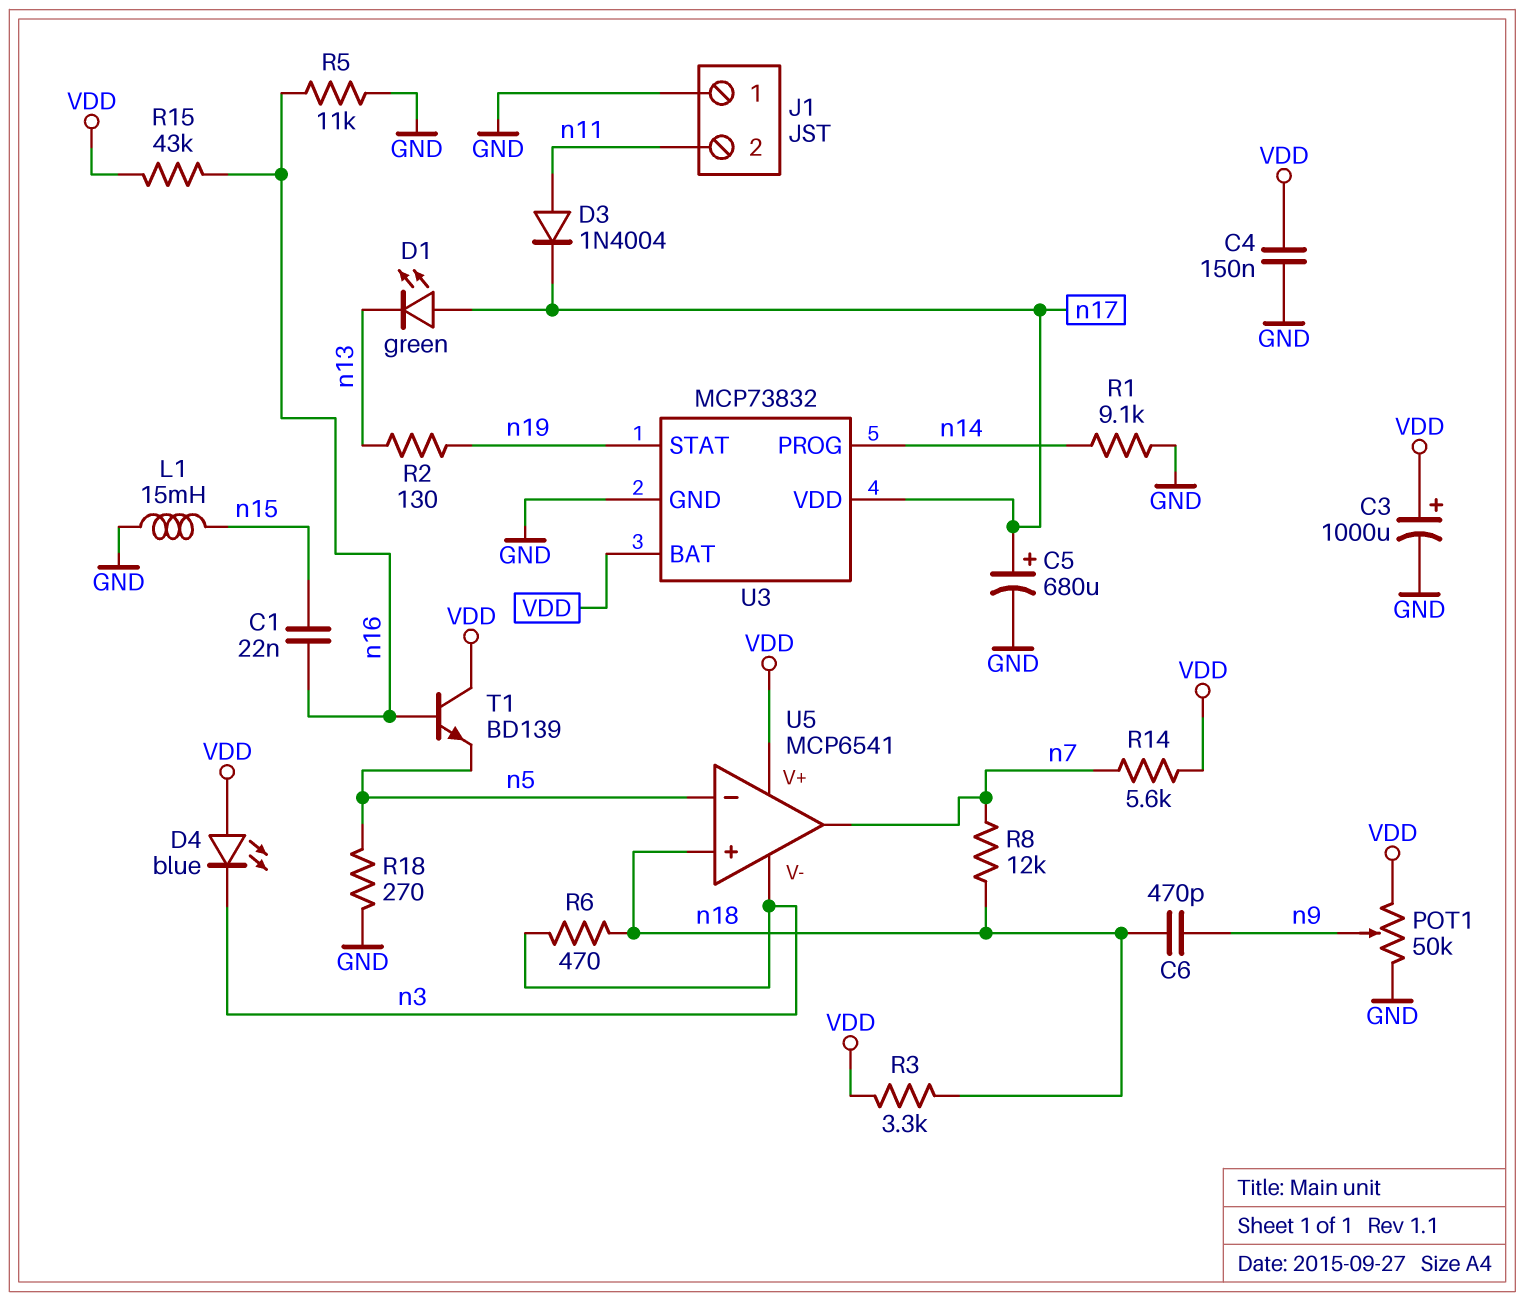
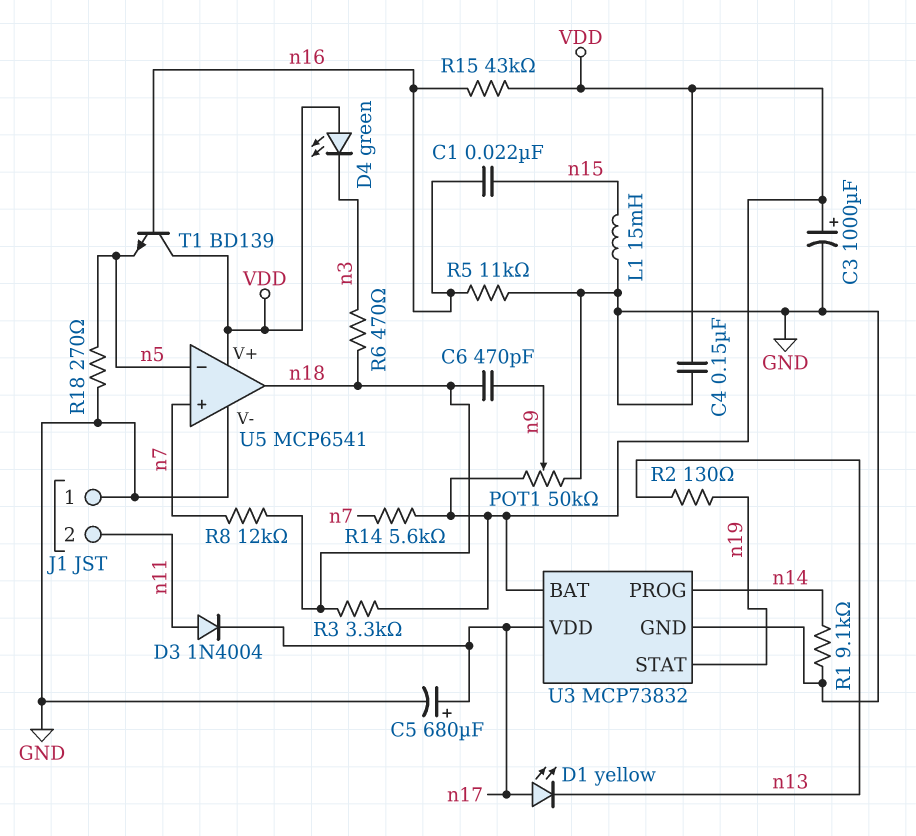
D1: LED green (A n17, K n13) -> LED yellow (A n17, K n13)
D4: LED blue (A VDD, K n3) -> LED green (A VDD, K n3)
U5 pin V-: n3 -> GND
U5 pin in+: n18 -> n7
U5 pin out: n7 -> n18

